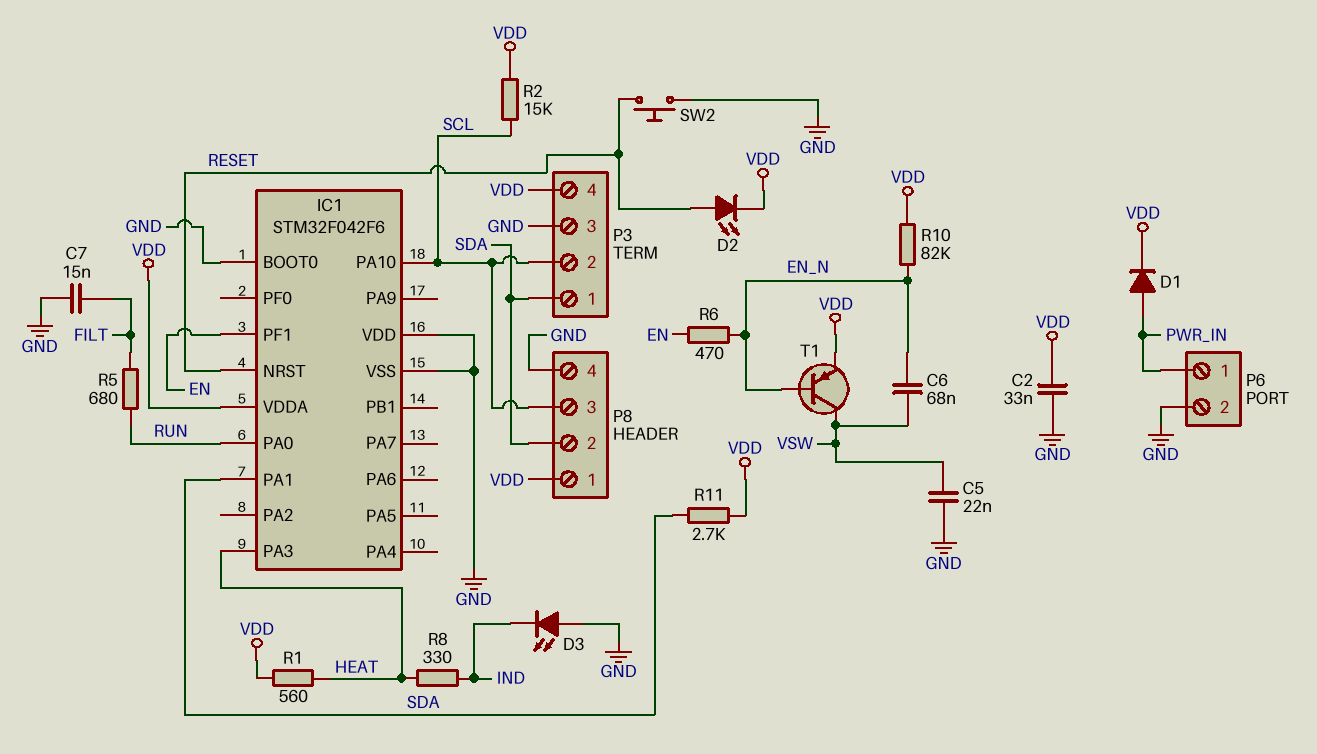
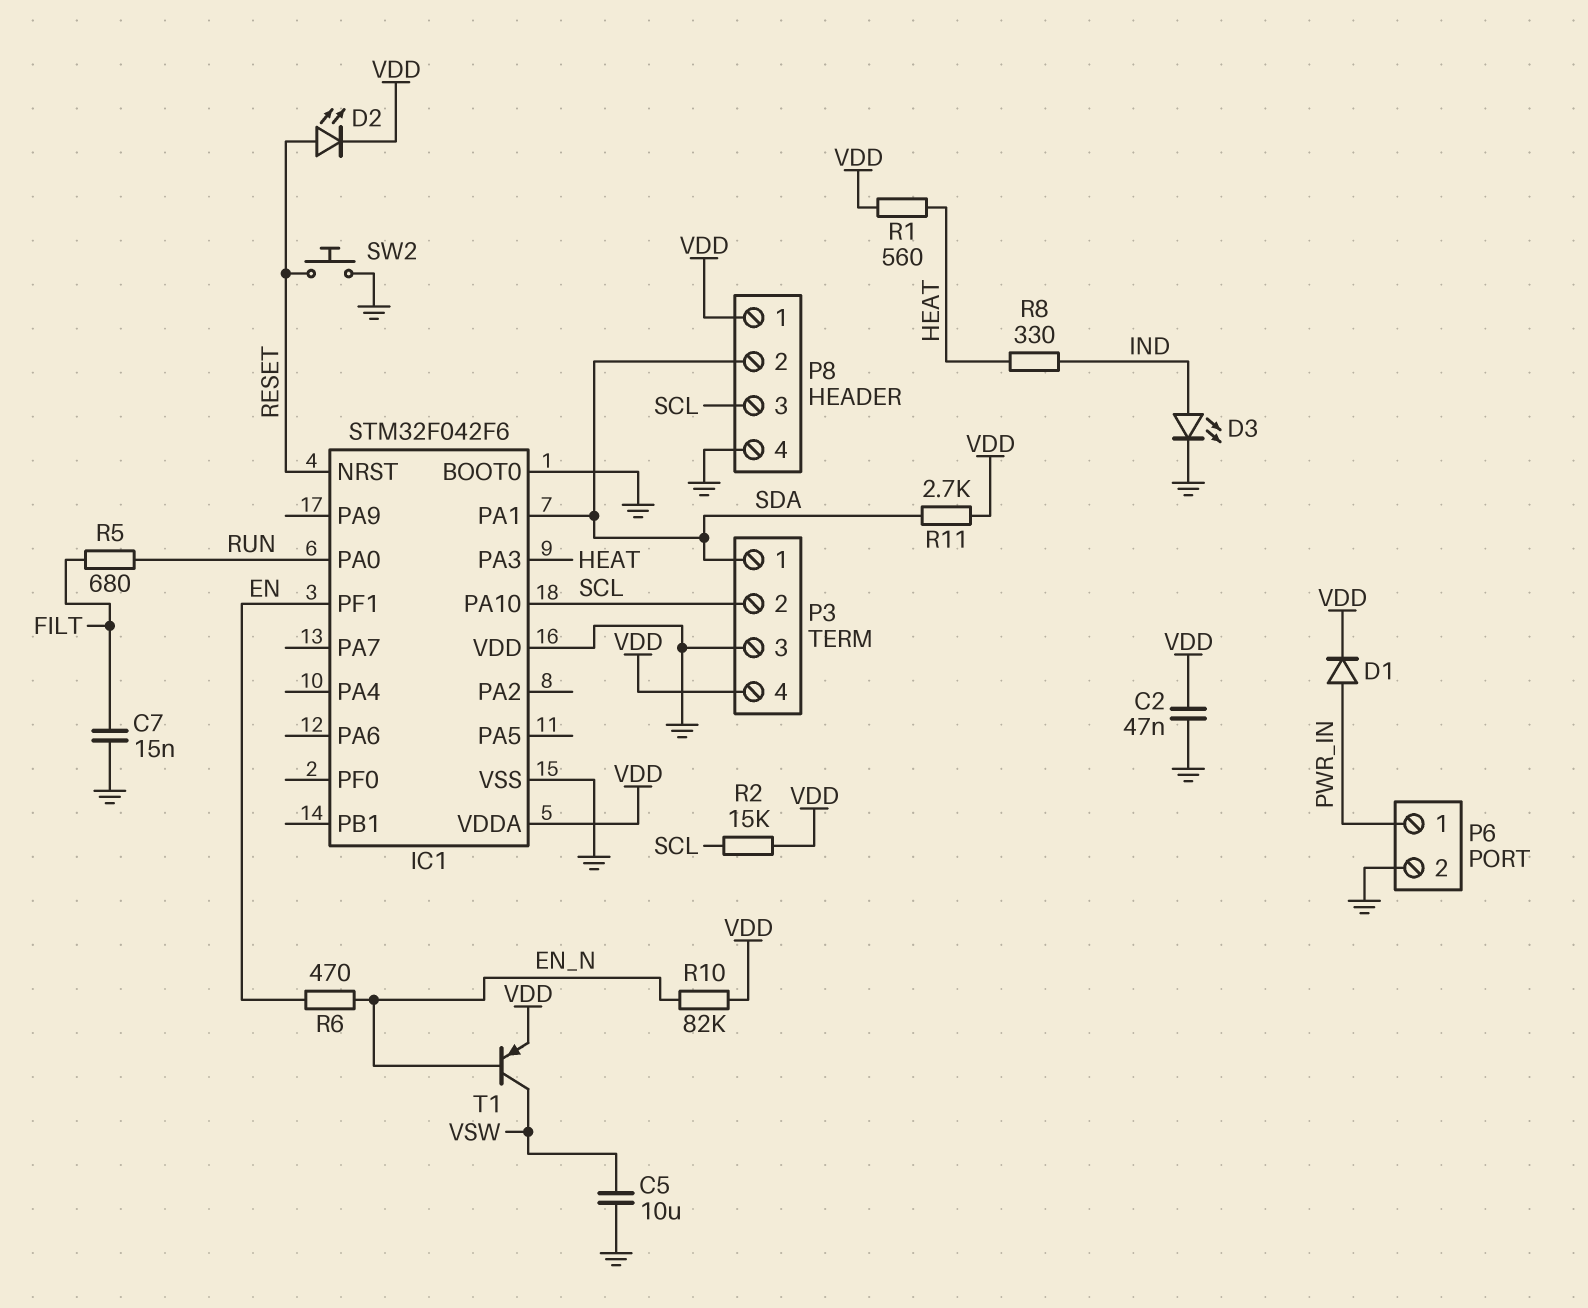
C2: 33nF (GND, VDD) -> 47nF (GND, VDD)
C5: 22nF (GND, VSW) -> 10uF (GND, VSW)
C6: 68nF (EN_N, VSW) -> none
D3: LED (A GND, K IND) -> LED (A IND, K GND)

